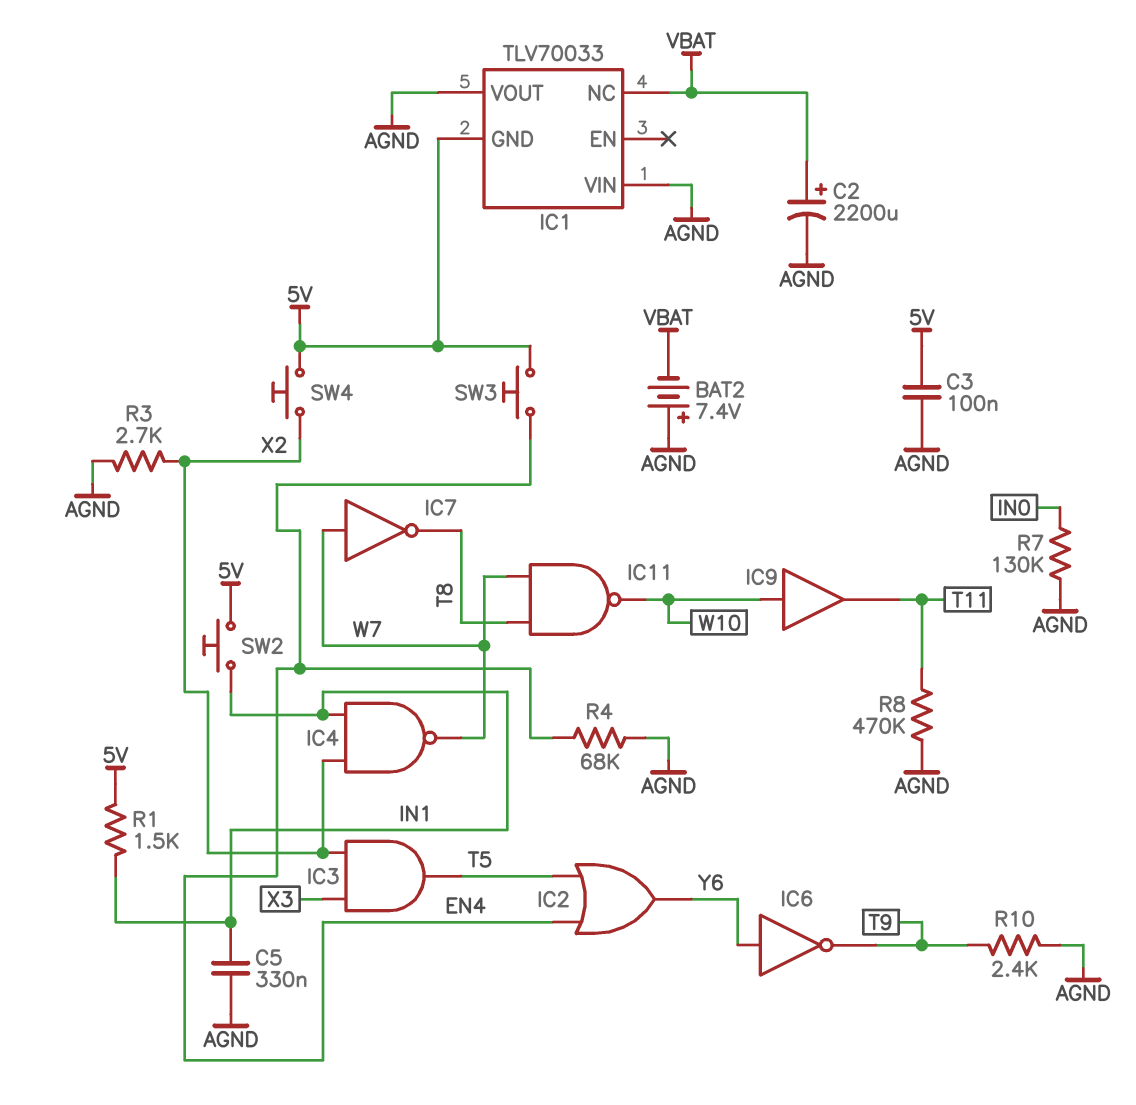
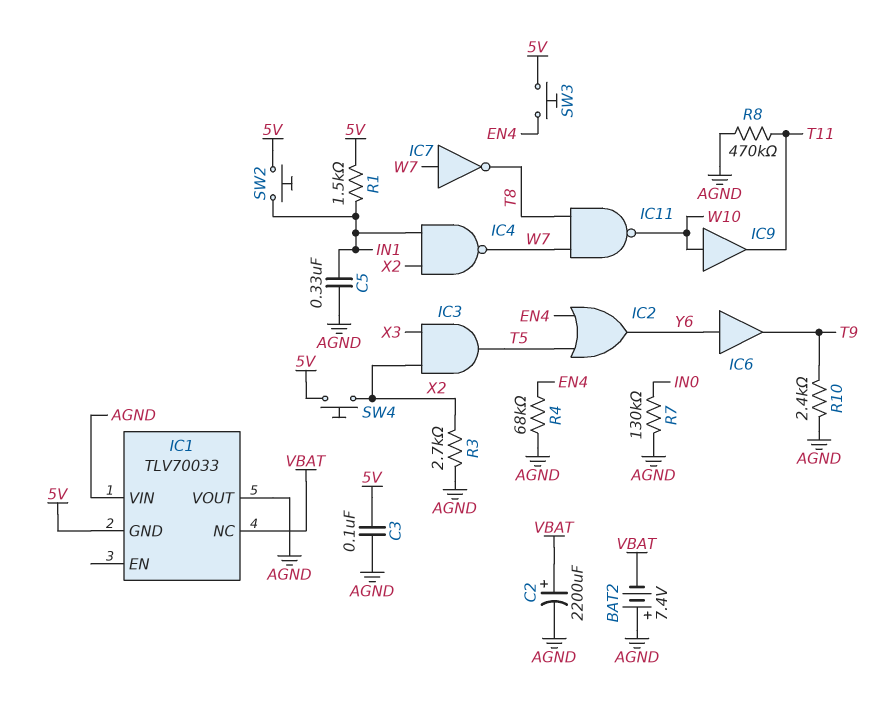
IC6: NOT (in Y6, out T9) -> buffer (in Y6, out T9)

